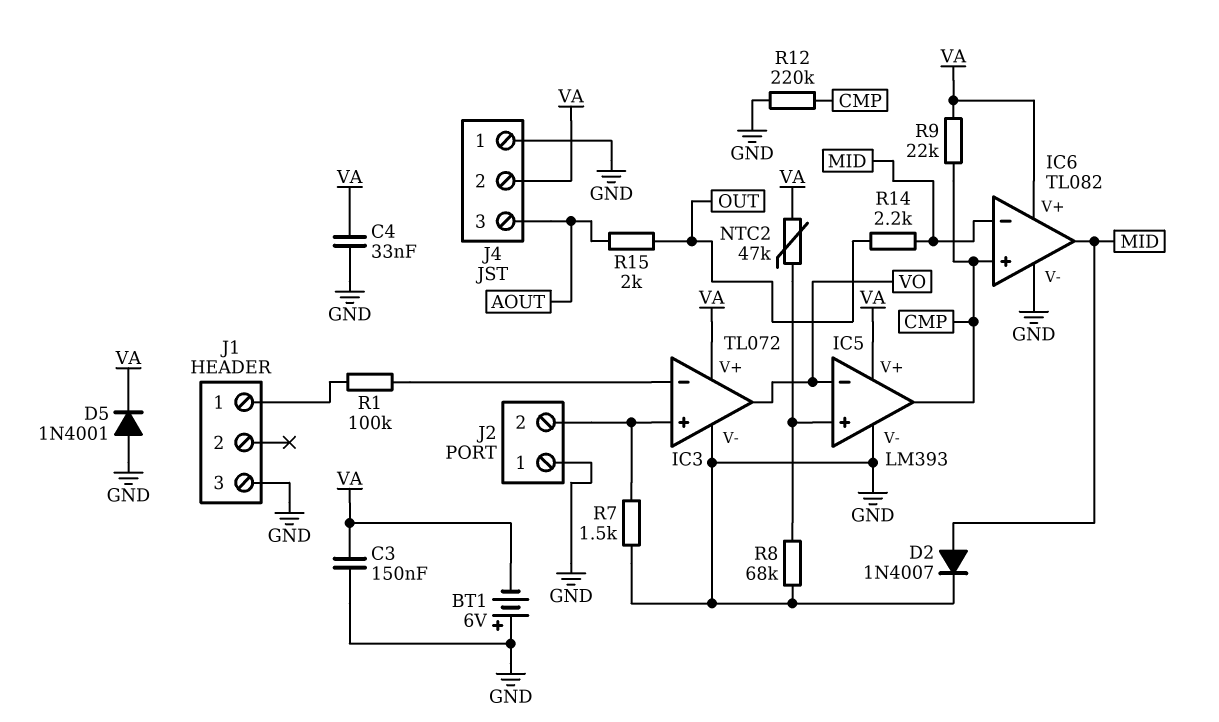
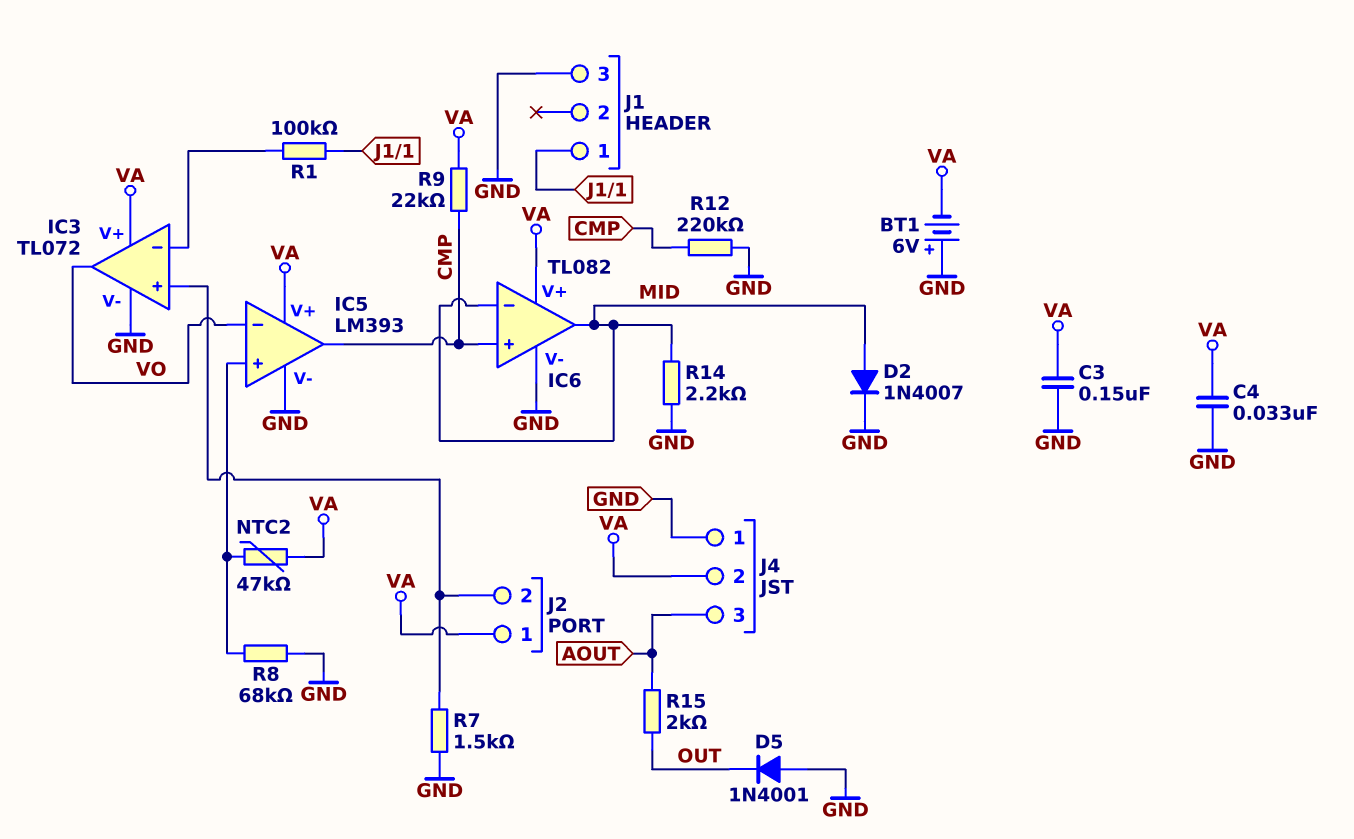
D5: diode 1N4001 (A GND, K VA) -> diode 1N4001 (A GND, K OUT)
J2 pin 1: GND -> VA
R14: 2.2k (MID, OUT) -> 2.2k (GND, MID)

